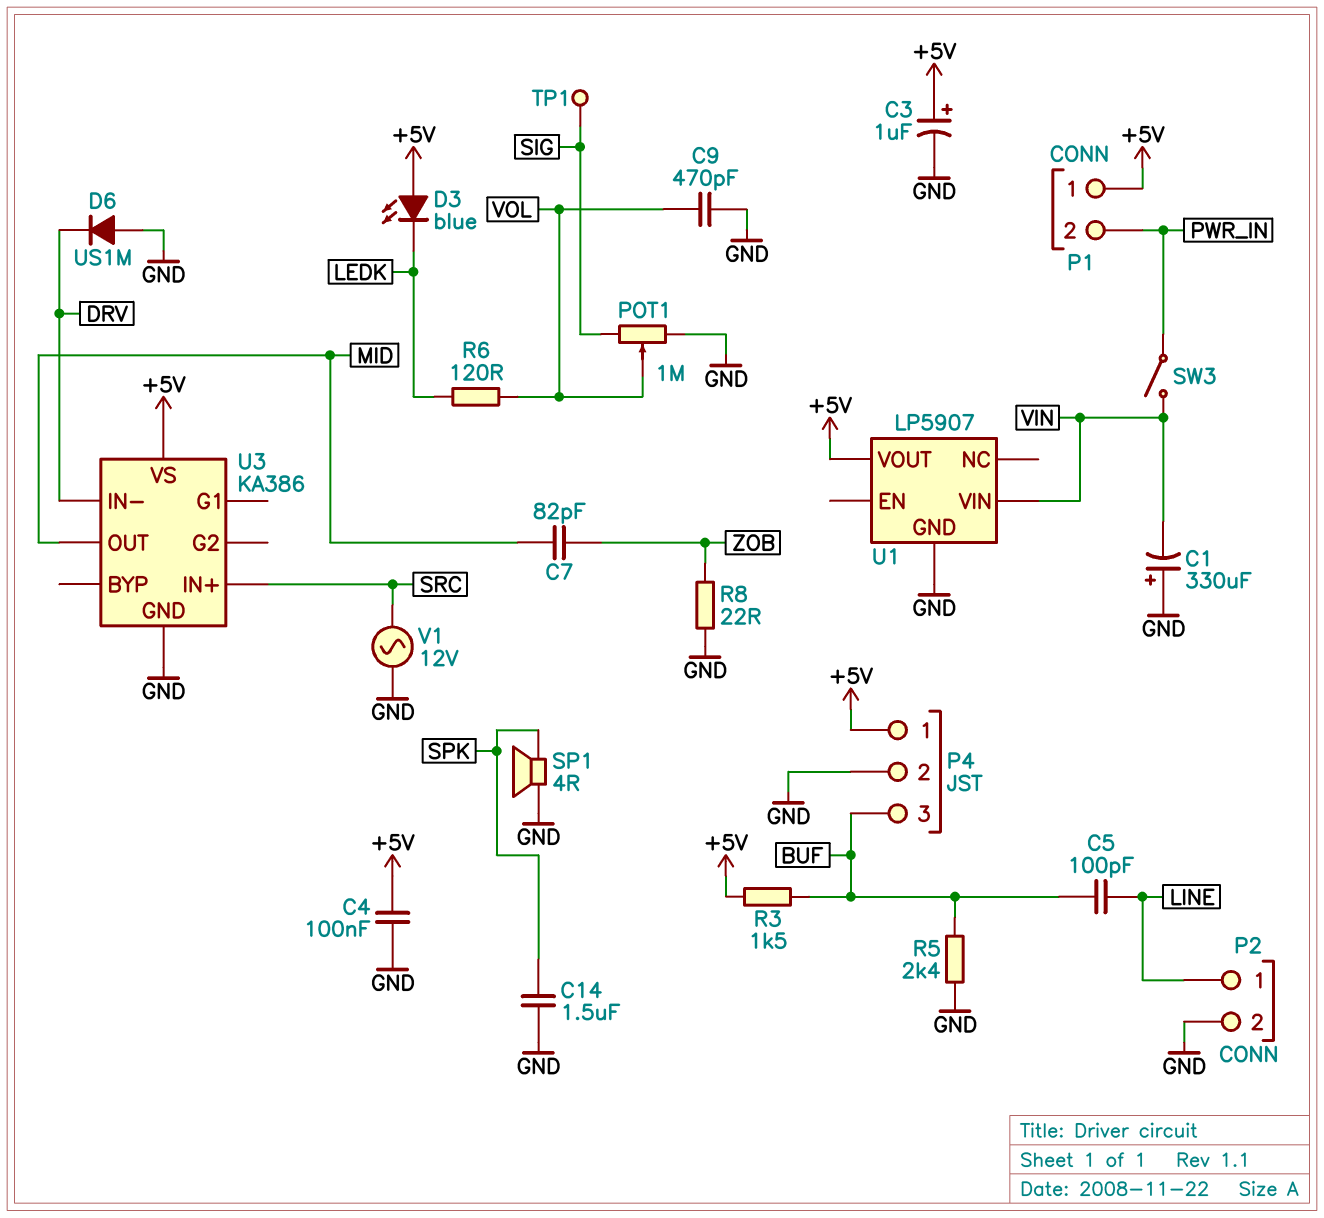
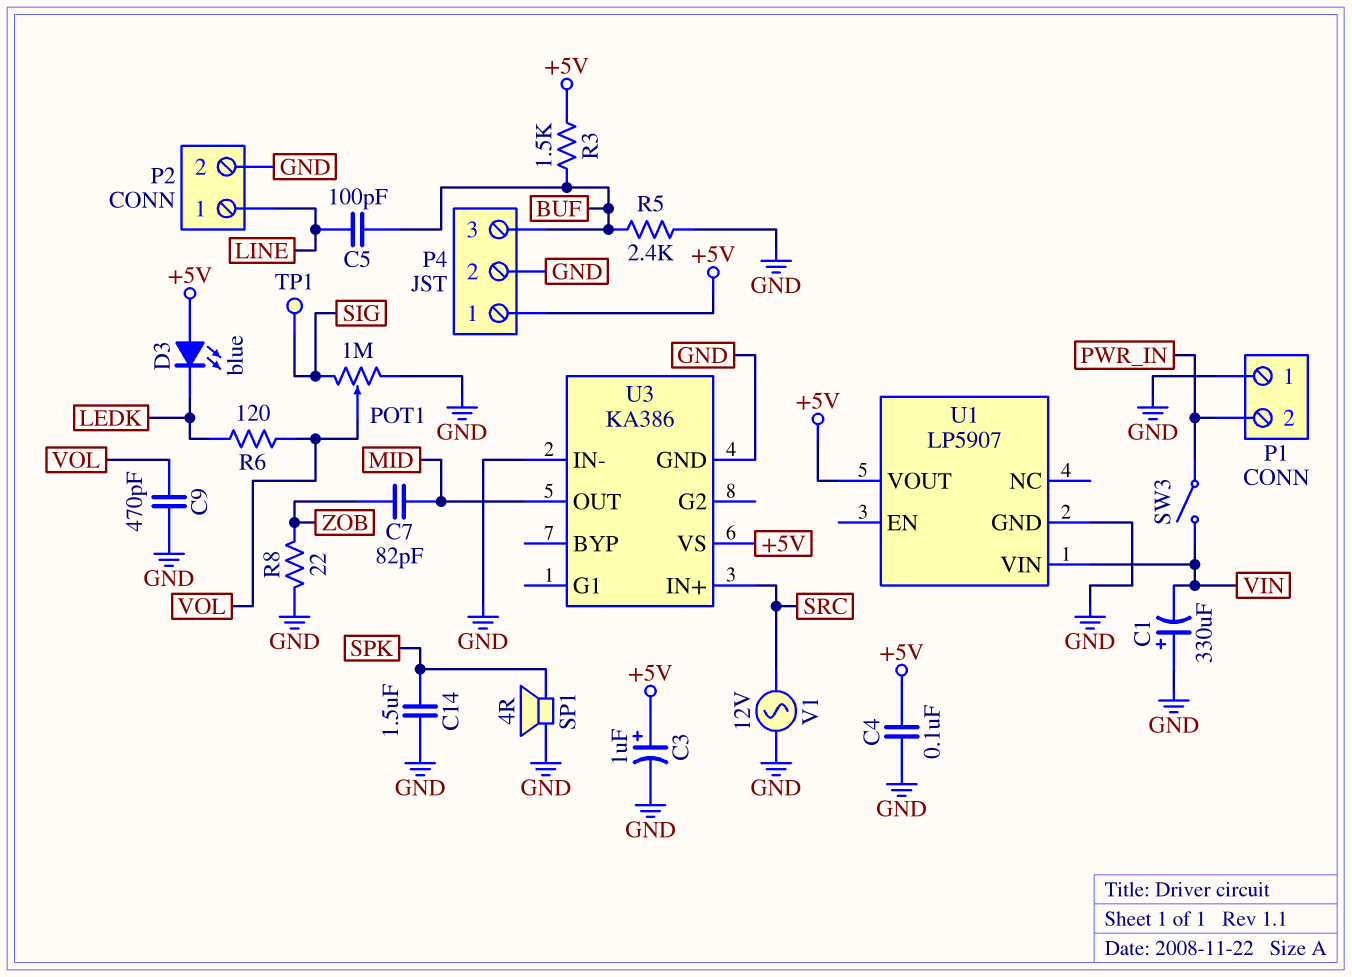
D6: diode US1M (A GND, K DRV) -> none
P1 pin 1: +5V -> GND
U3 pin IN-: DRV -> GND

